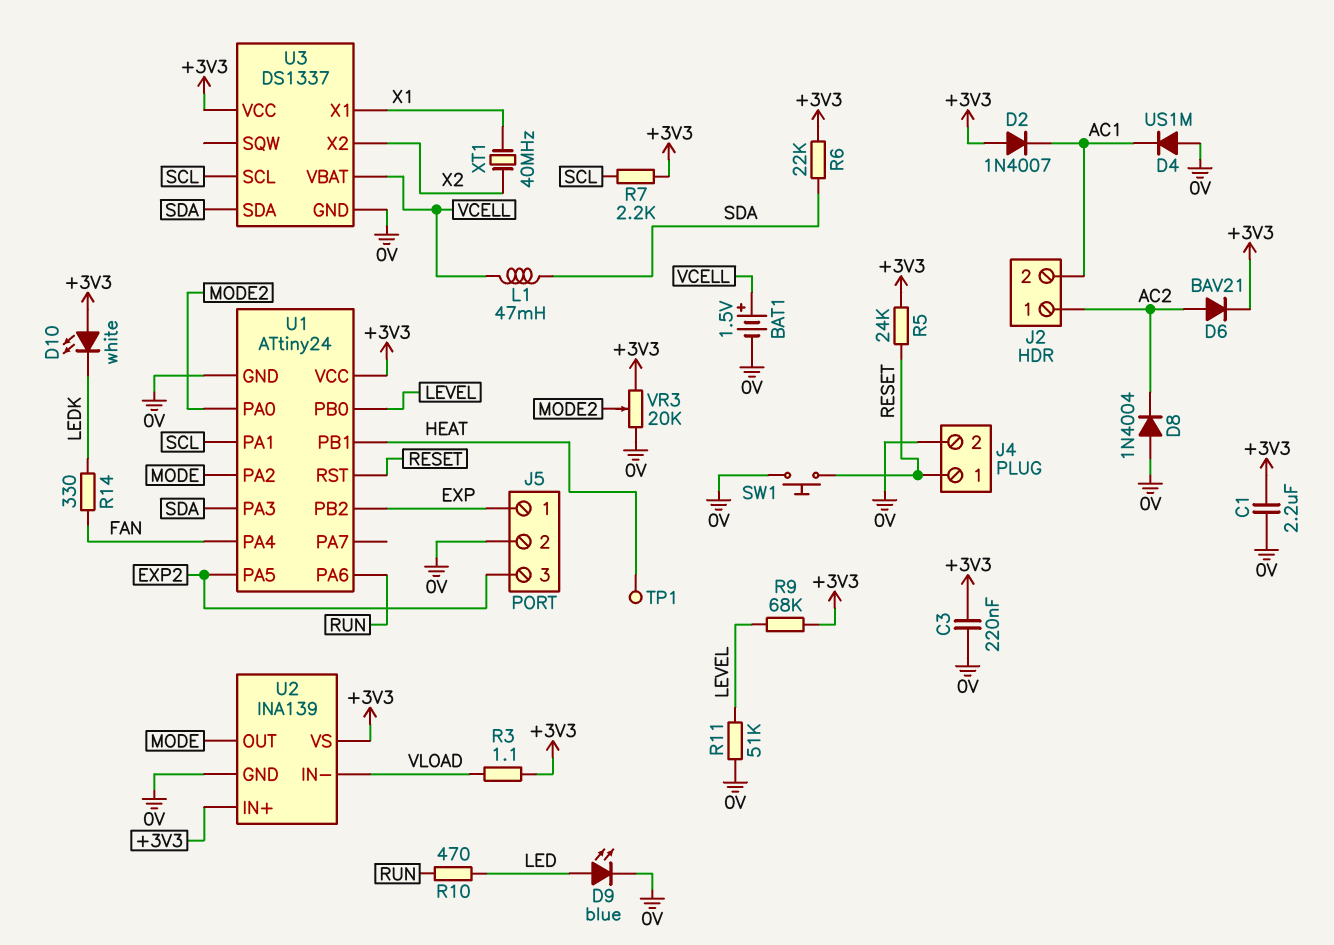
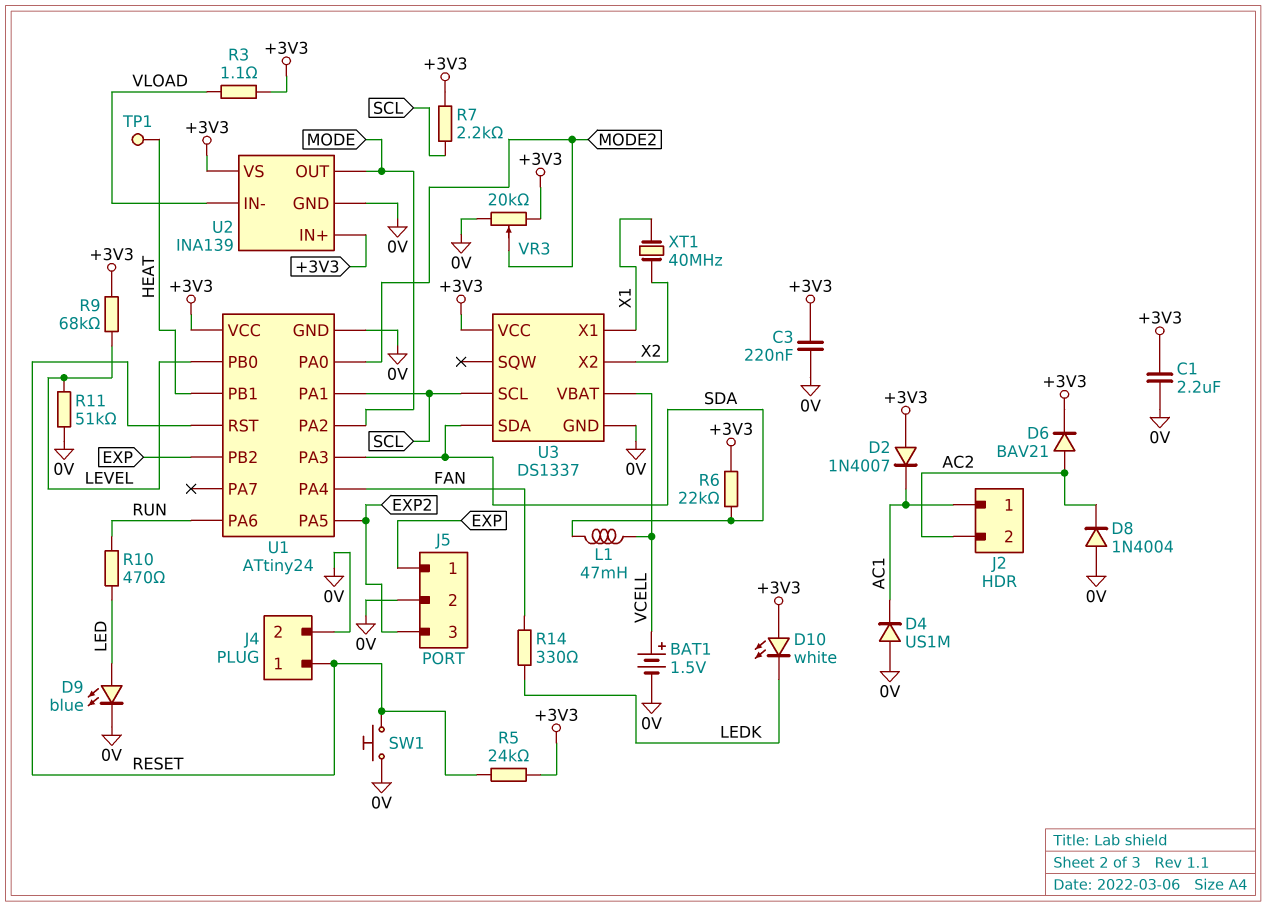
J2 pin 1: AC2 -> AC1
J2 pin 2: AC1 -> AC2

